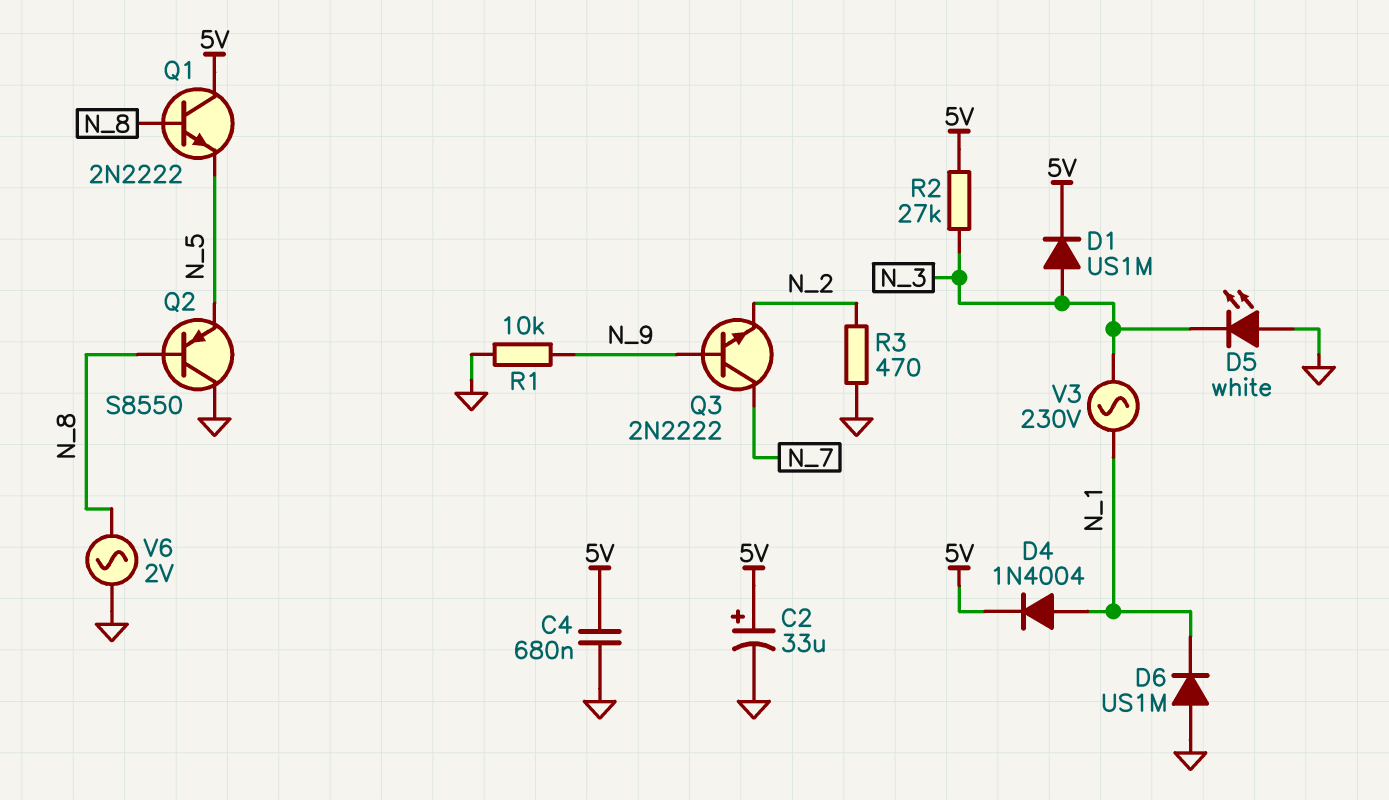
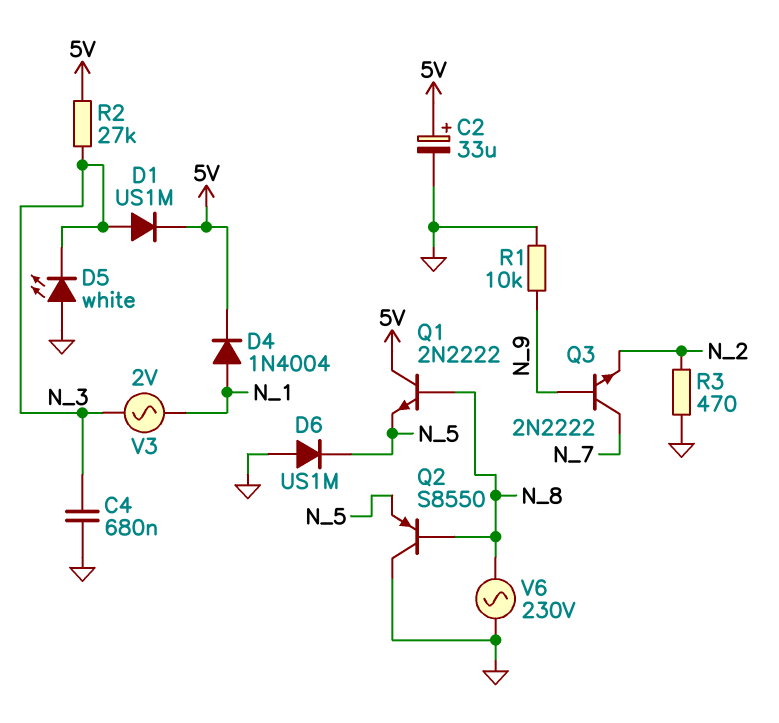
C4: 680nF (5V, GND) -> 680nF (GND, N_3)
D6: diode US1M (A GND, K N_1) -> diode US1M (A GND, K N_5)
V3: AC 230V (N_1, N_3) -> AC 2V (N_1, N_3)
V6: AC 2V (GND, N_8) -> AC 230V (GND, N_8)

